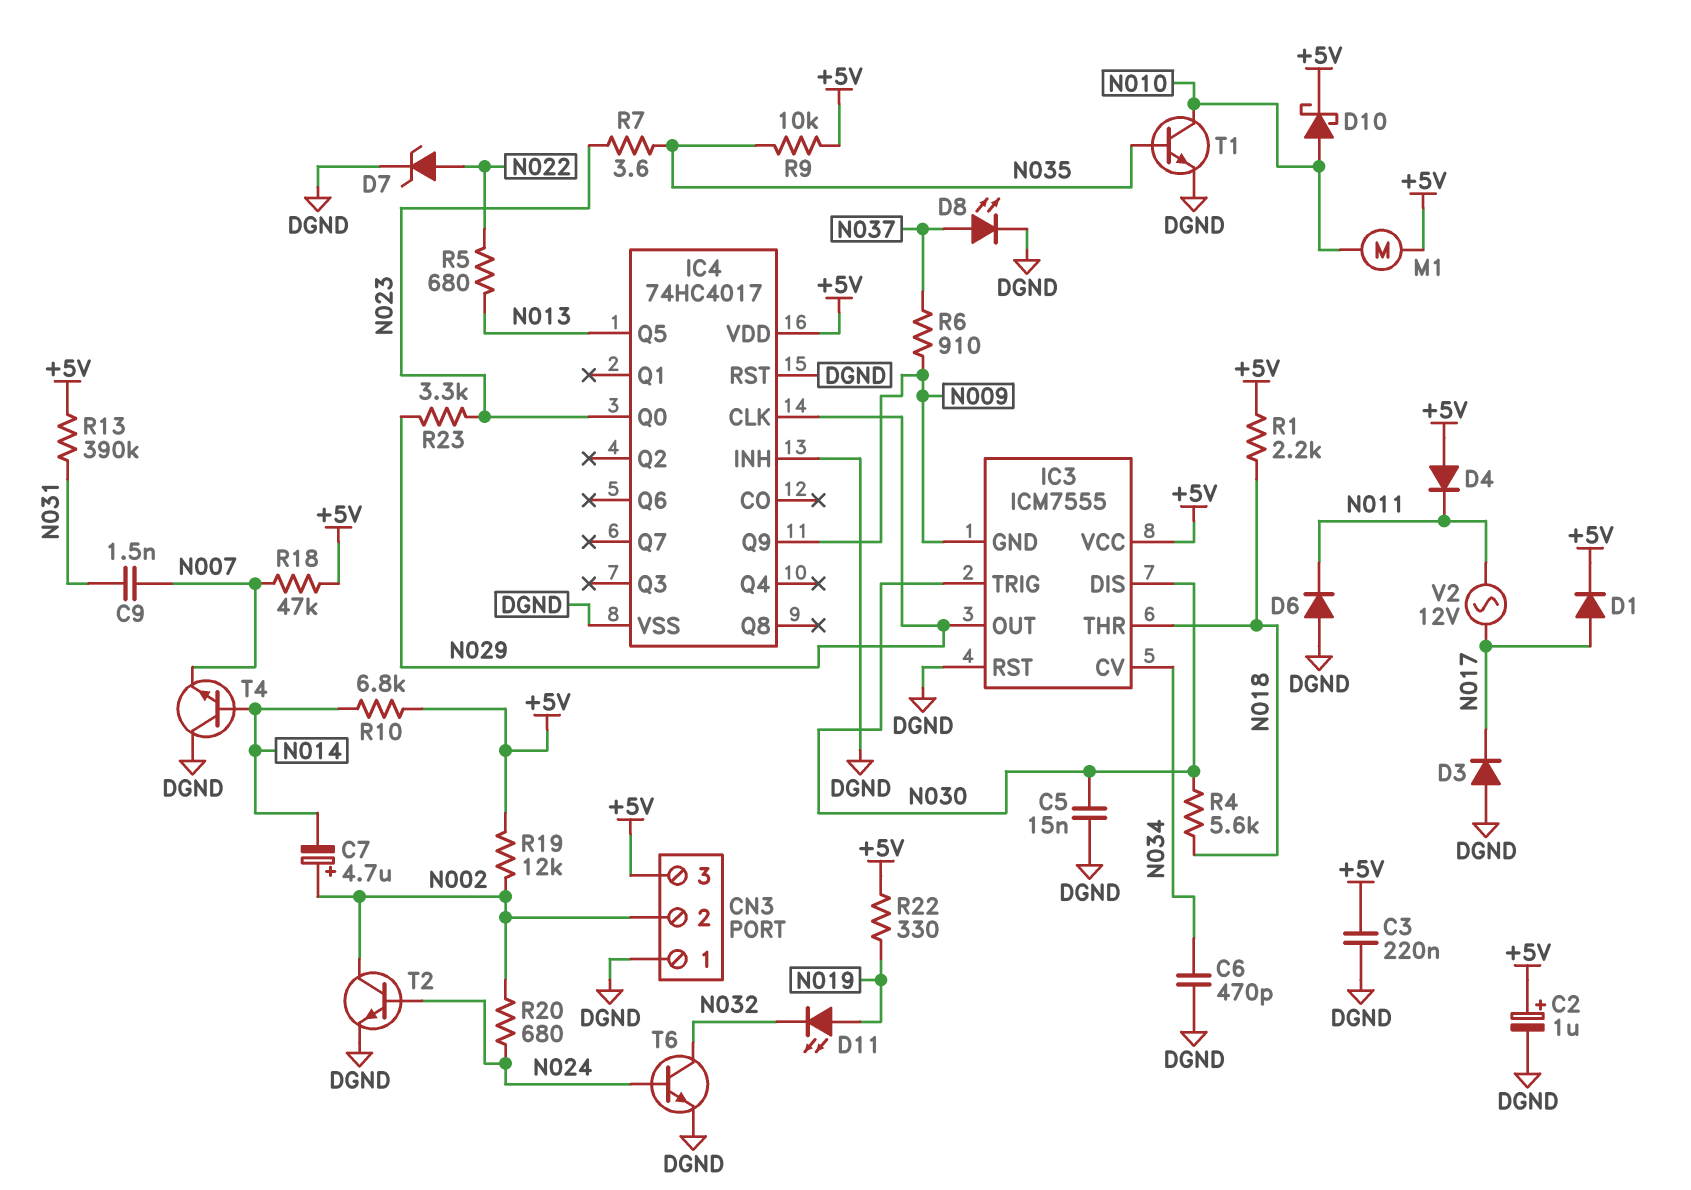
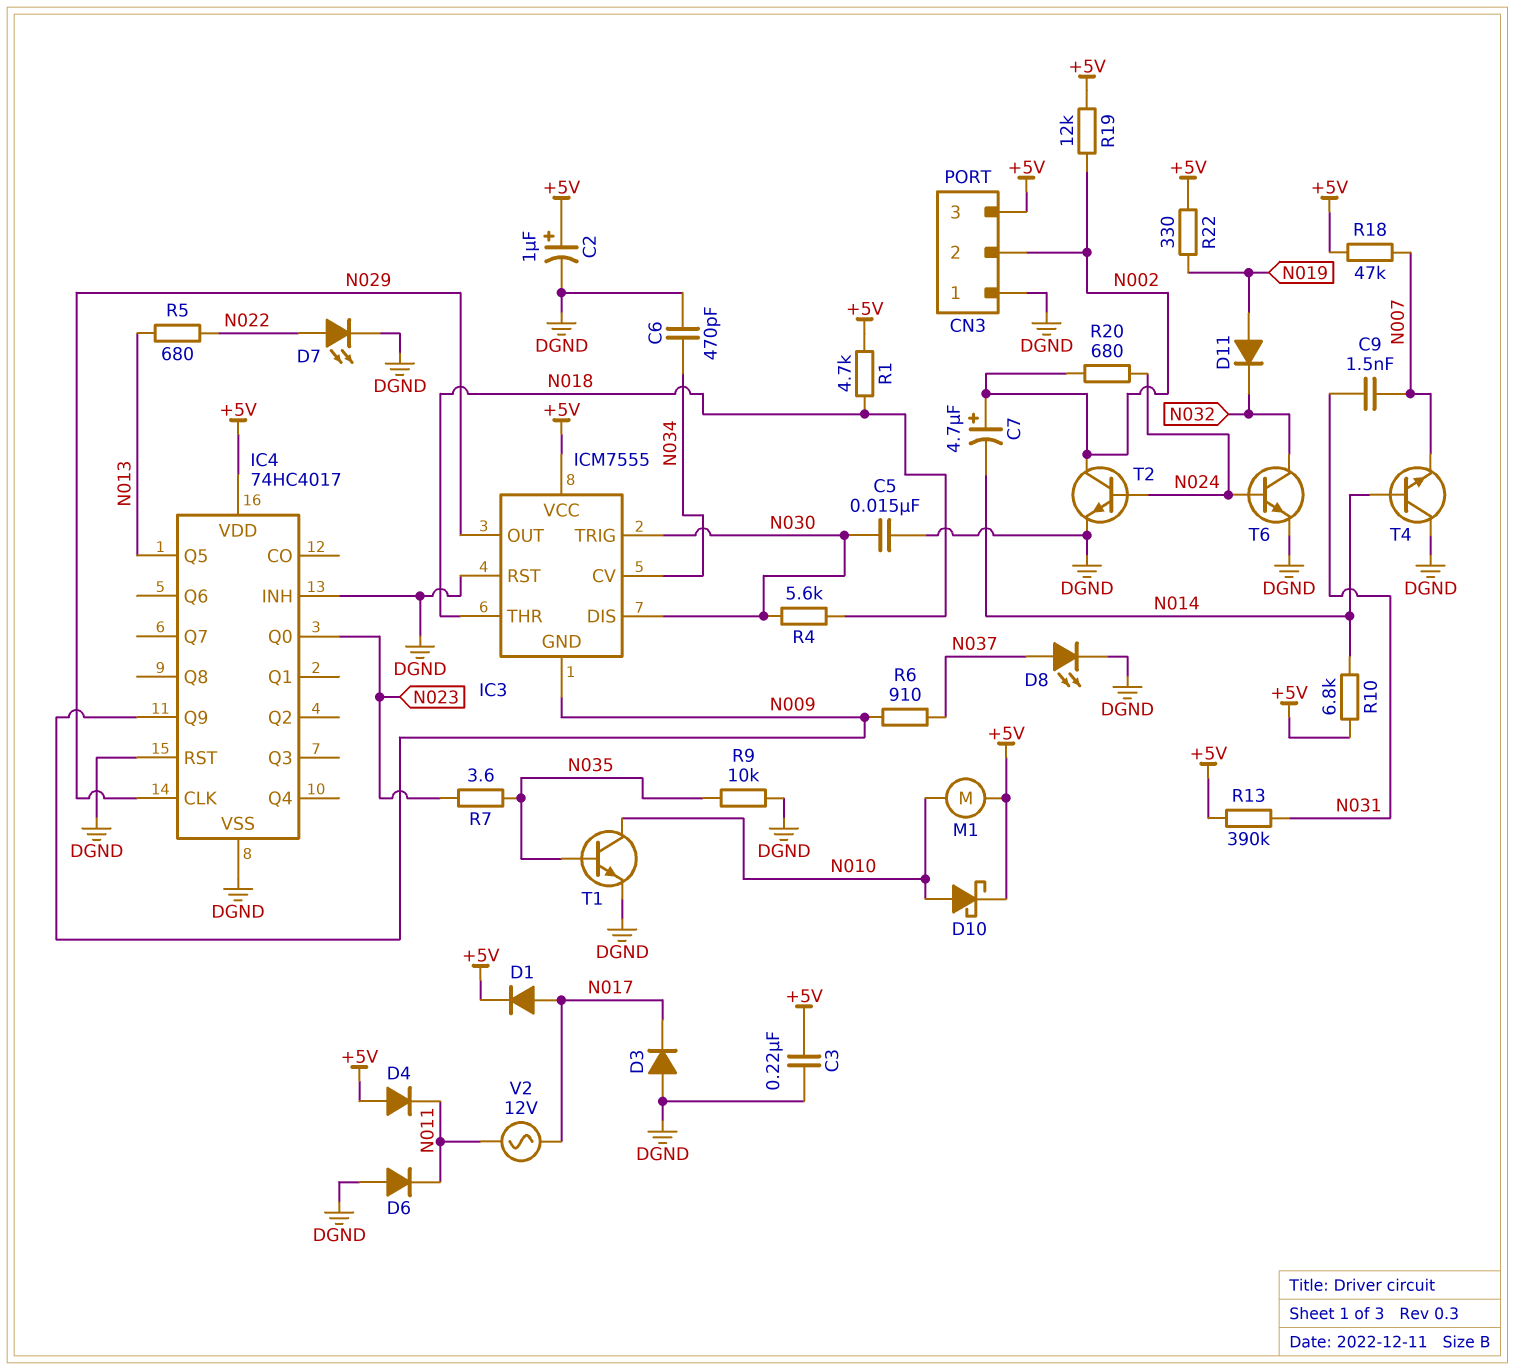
D7: zener (A N022, K DGND) -> LED (A N022, K DGND)
D11: LED (A N019, K N032) -> diode (A N019, K N032)
R1: 2.2k (+5V, N018) -> 4.7k (+5V, N018)
R9: 10k (+5V, N035) -> 10k (DGND, N035)
R23: 3.3k (N023, N029) -> none

